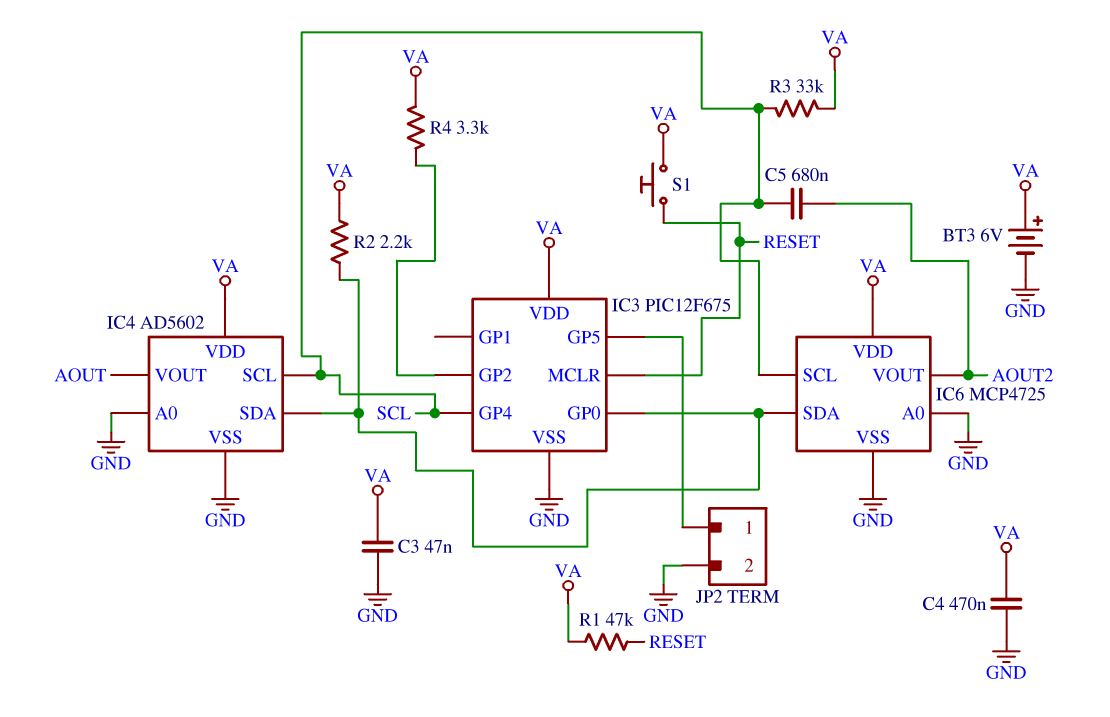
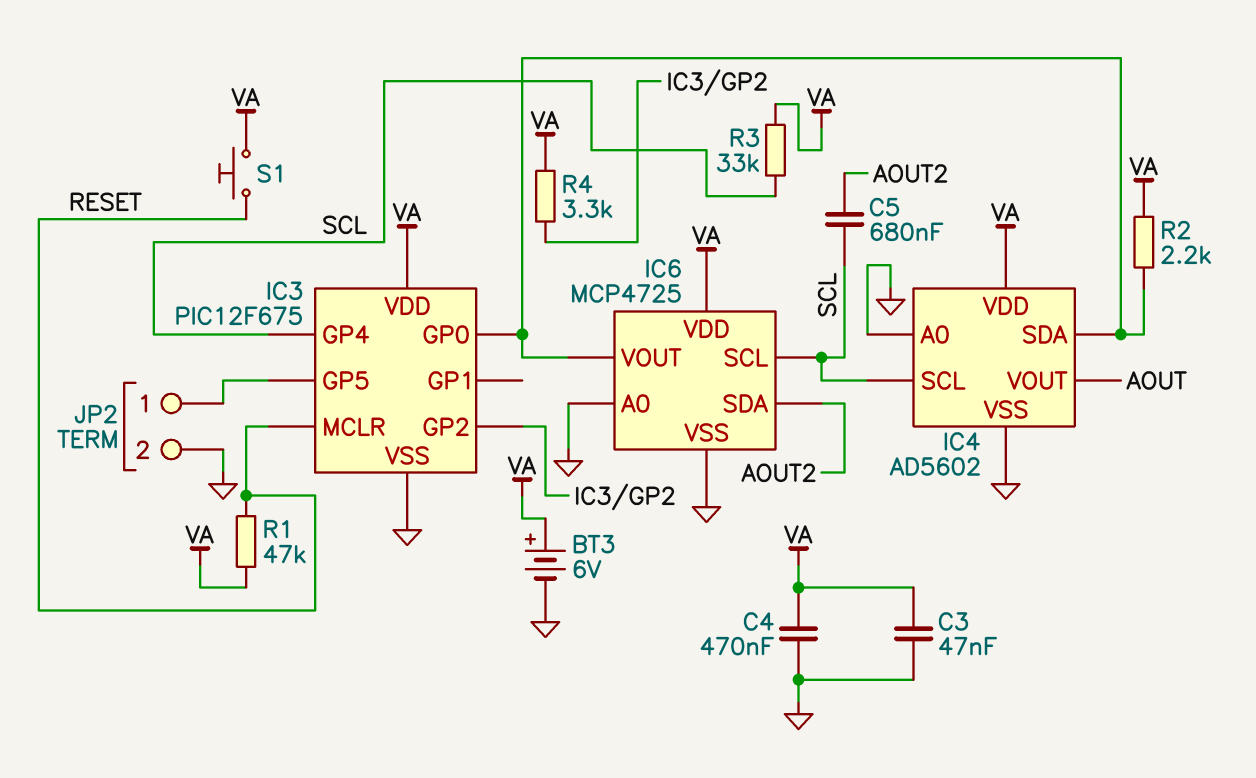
IC6 pin SDA: IC3/GP0 -> AOUT2
IC6 pin VOUT: AOUT2 -> IC3/GP0

